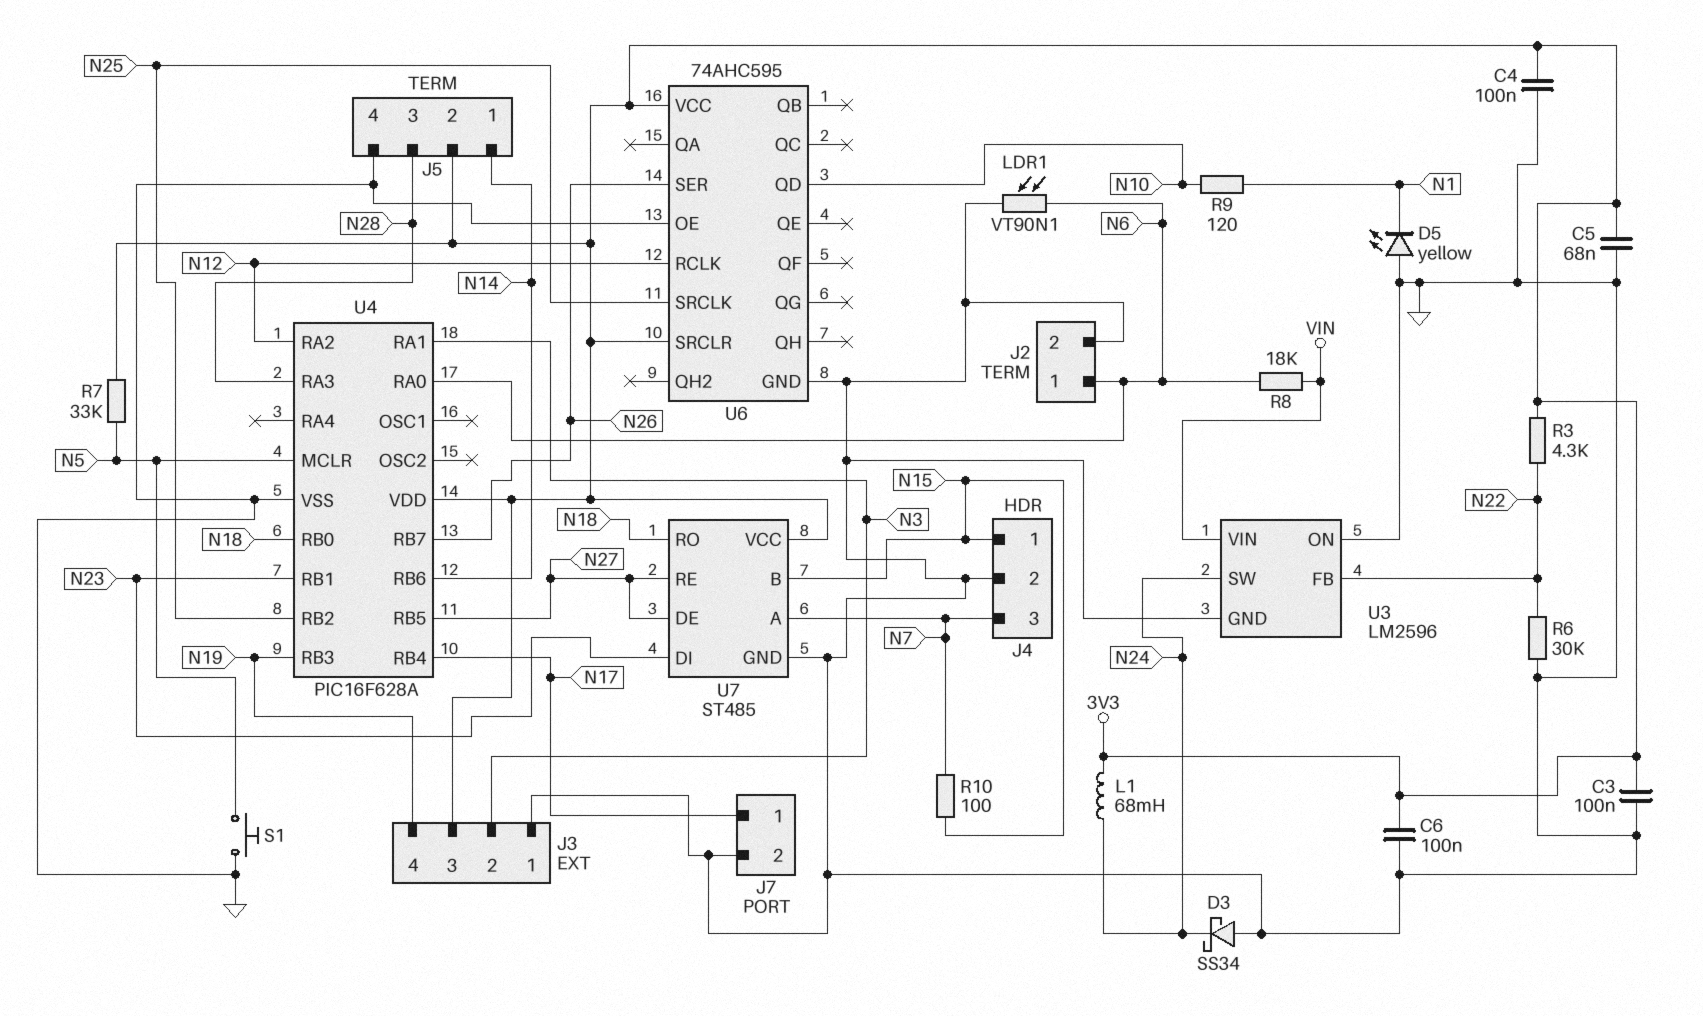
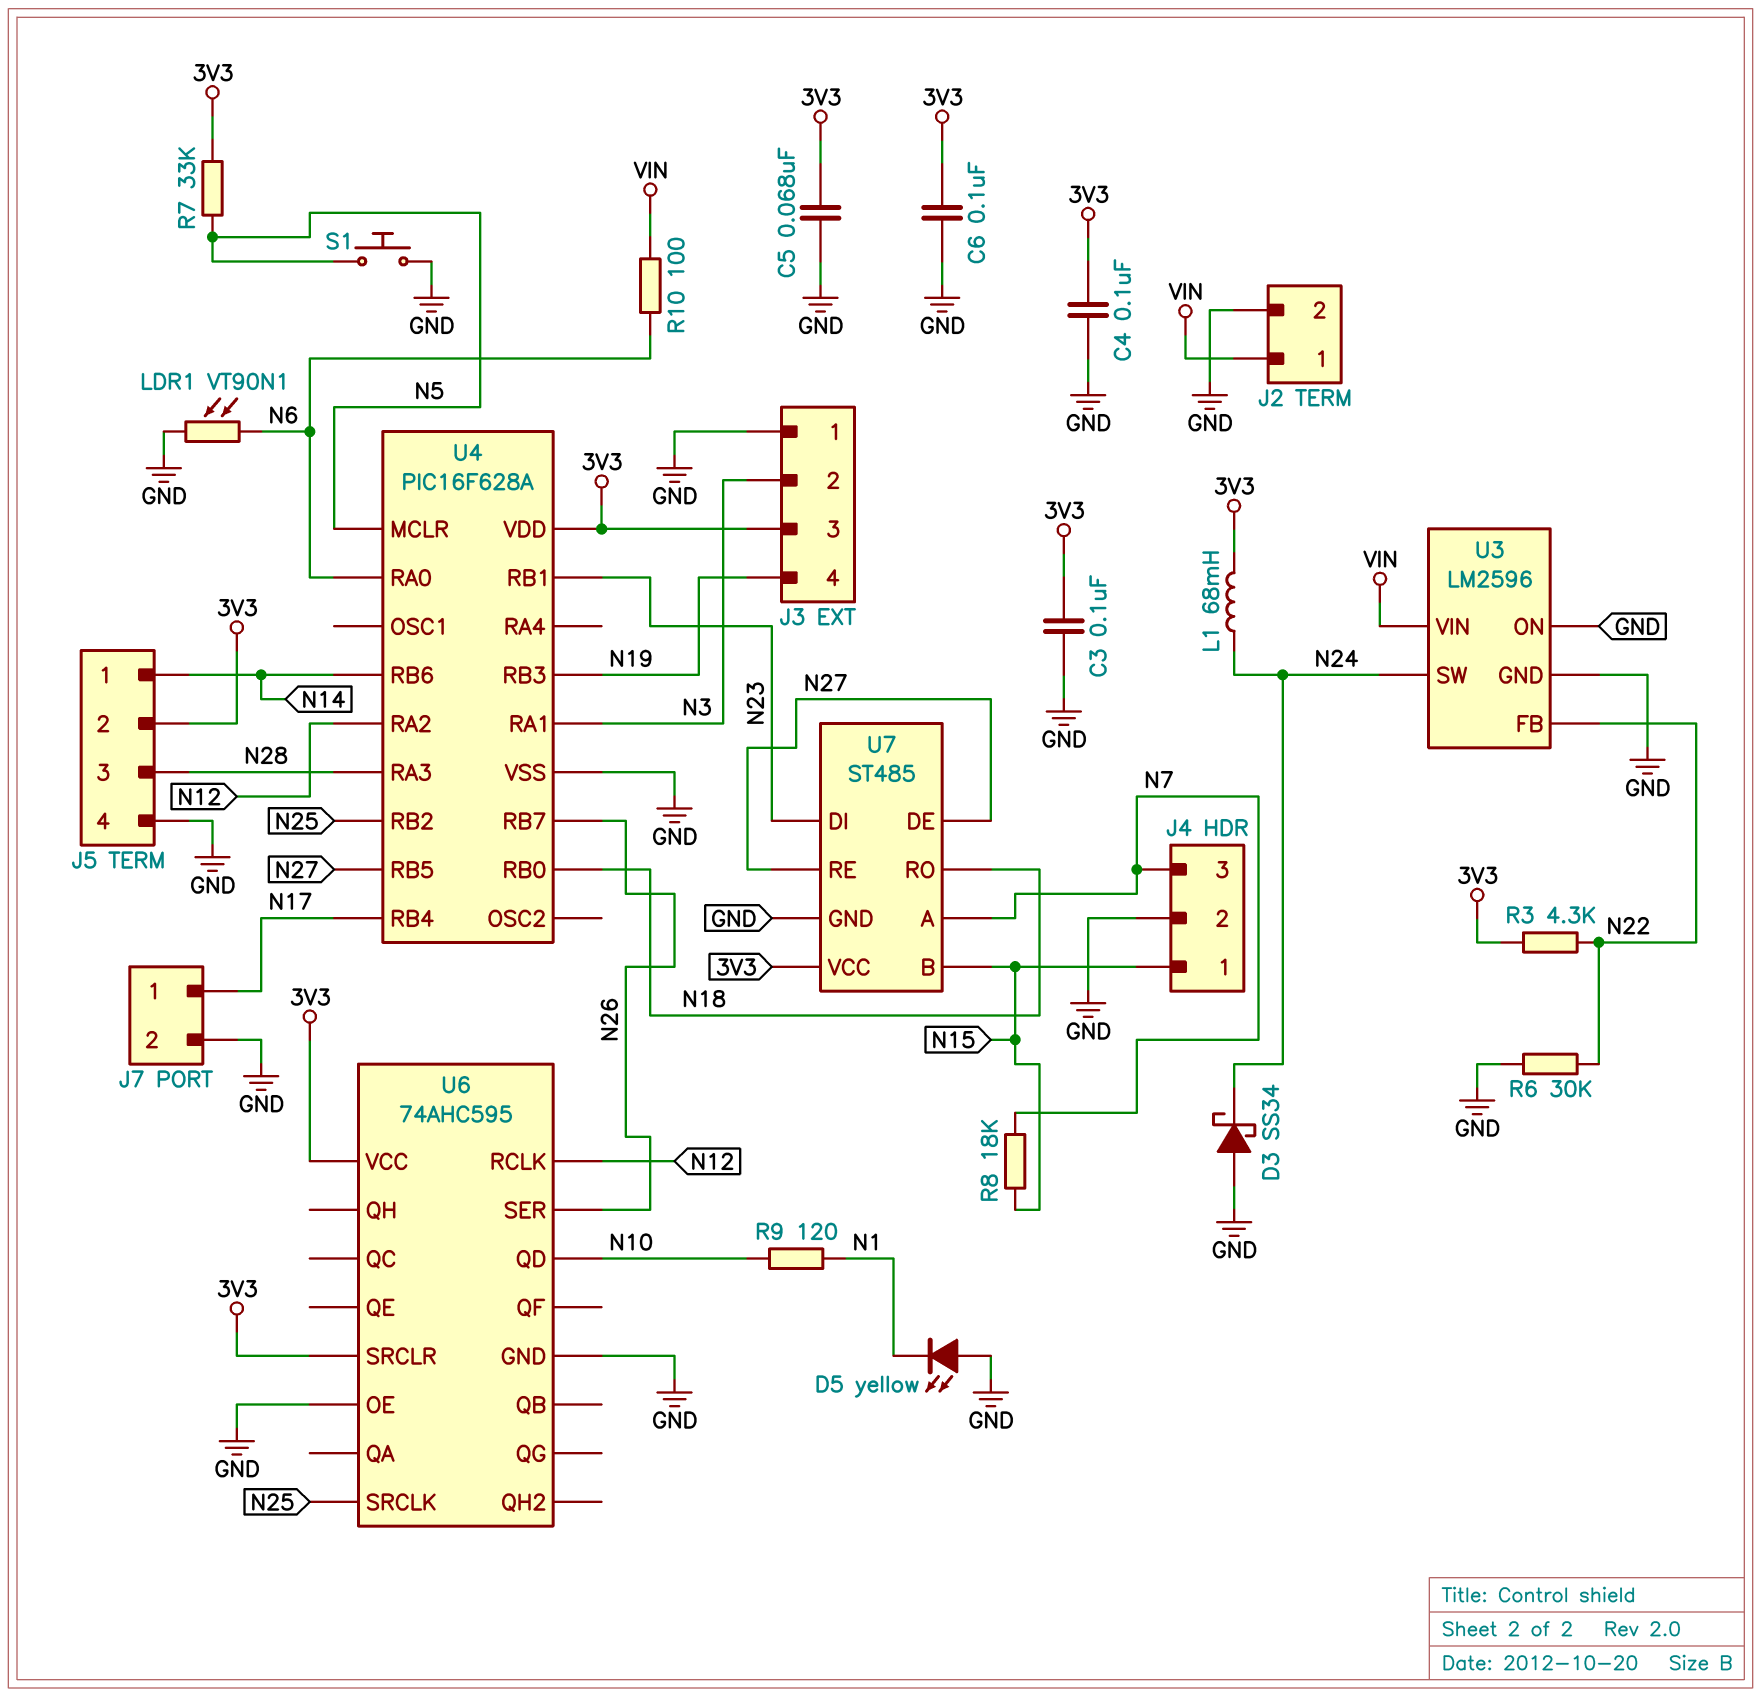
J2 pin 1: N6 -> VIN
R8: 18k (N6, VIN) -> 18k (N7, N15)
R10: 100 (N7, N15) -> 100 (N6, VIN)

